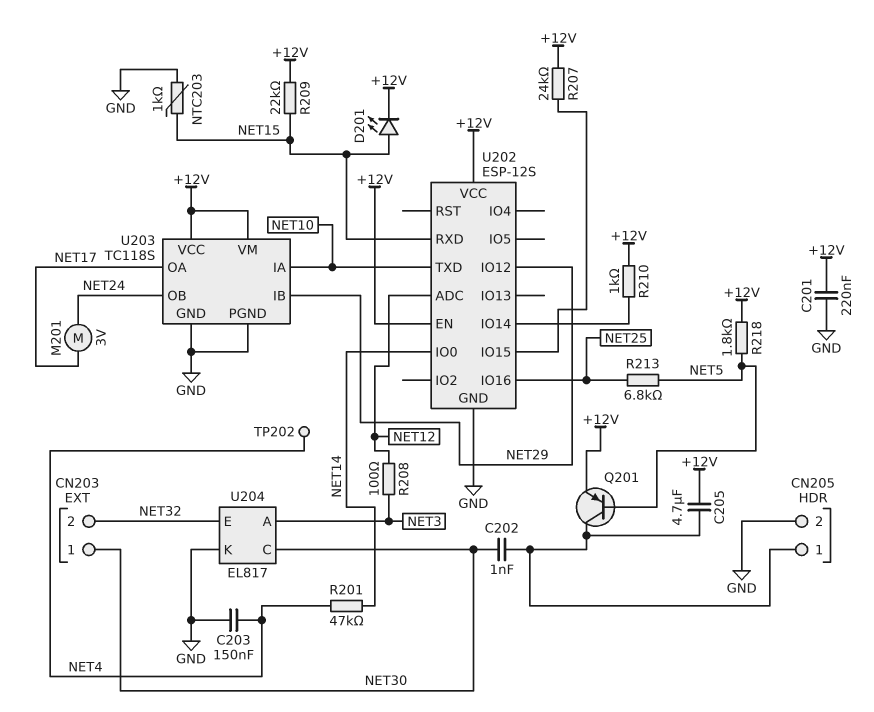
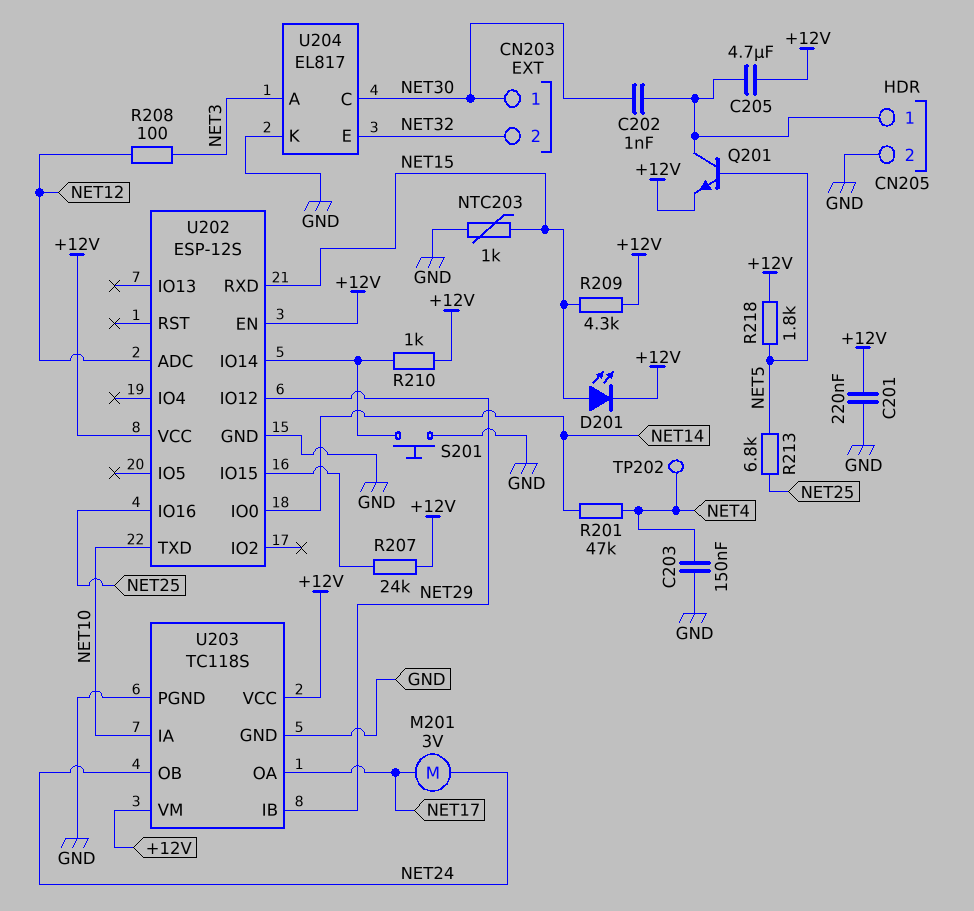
Q201: PNP (B NET5, C CN205/1, E +12V) -> NPN (B NET5, C CN205/1, E +12V)
R209: 22k (+12V, NET15) -> 4.3k (+12V, NET15)
S201: none -> button (GND, U202/IO14)

